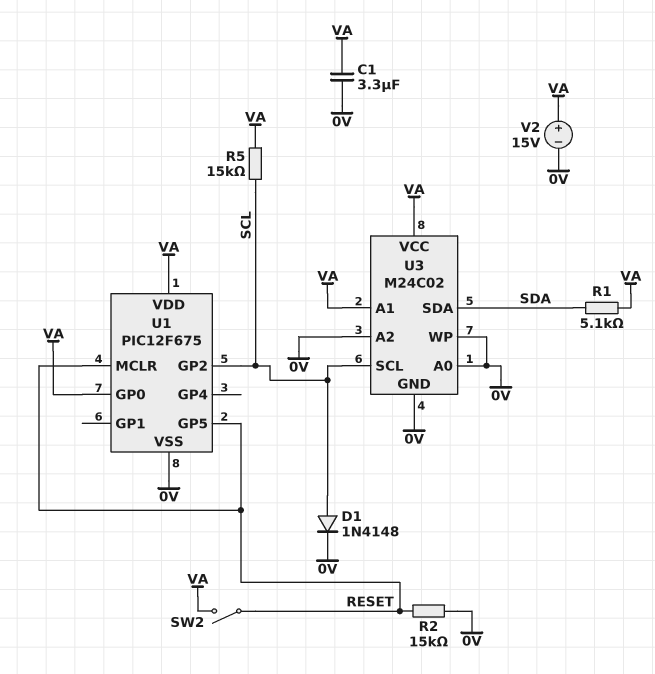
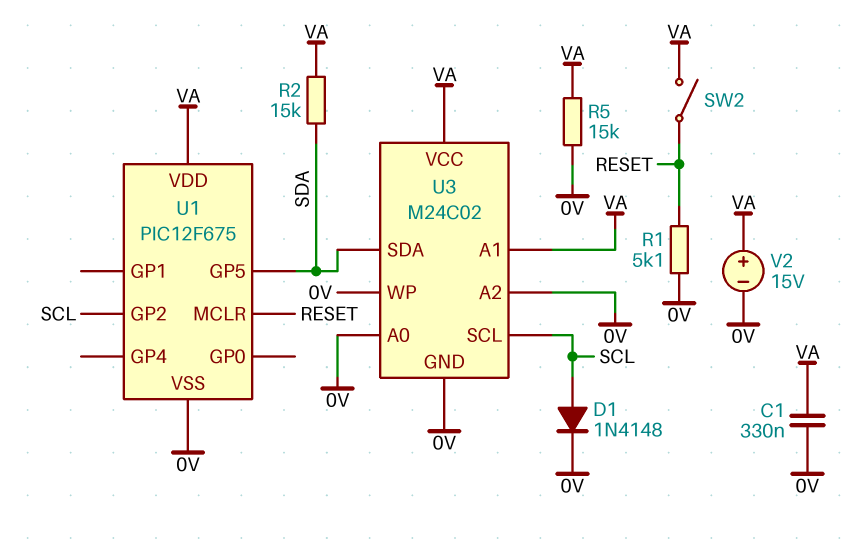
C1: 3.3uF (0V, VA) -> 330nF (0V, VA)
R1: 5.1k (SDA, VA) -> 5.1k (0V, RESET)
R2: 15k (0V, RESET) -> 15k (SDA, VA)
R5: 15k (SCL, VA) -> 15k (0V, VA)
U1 pin GP0: VA -> none
U1 pin GP5: RESET -> SDA

